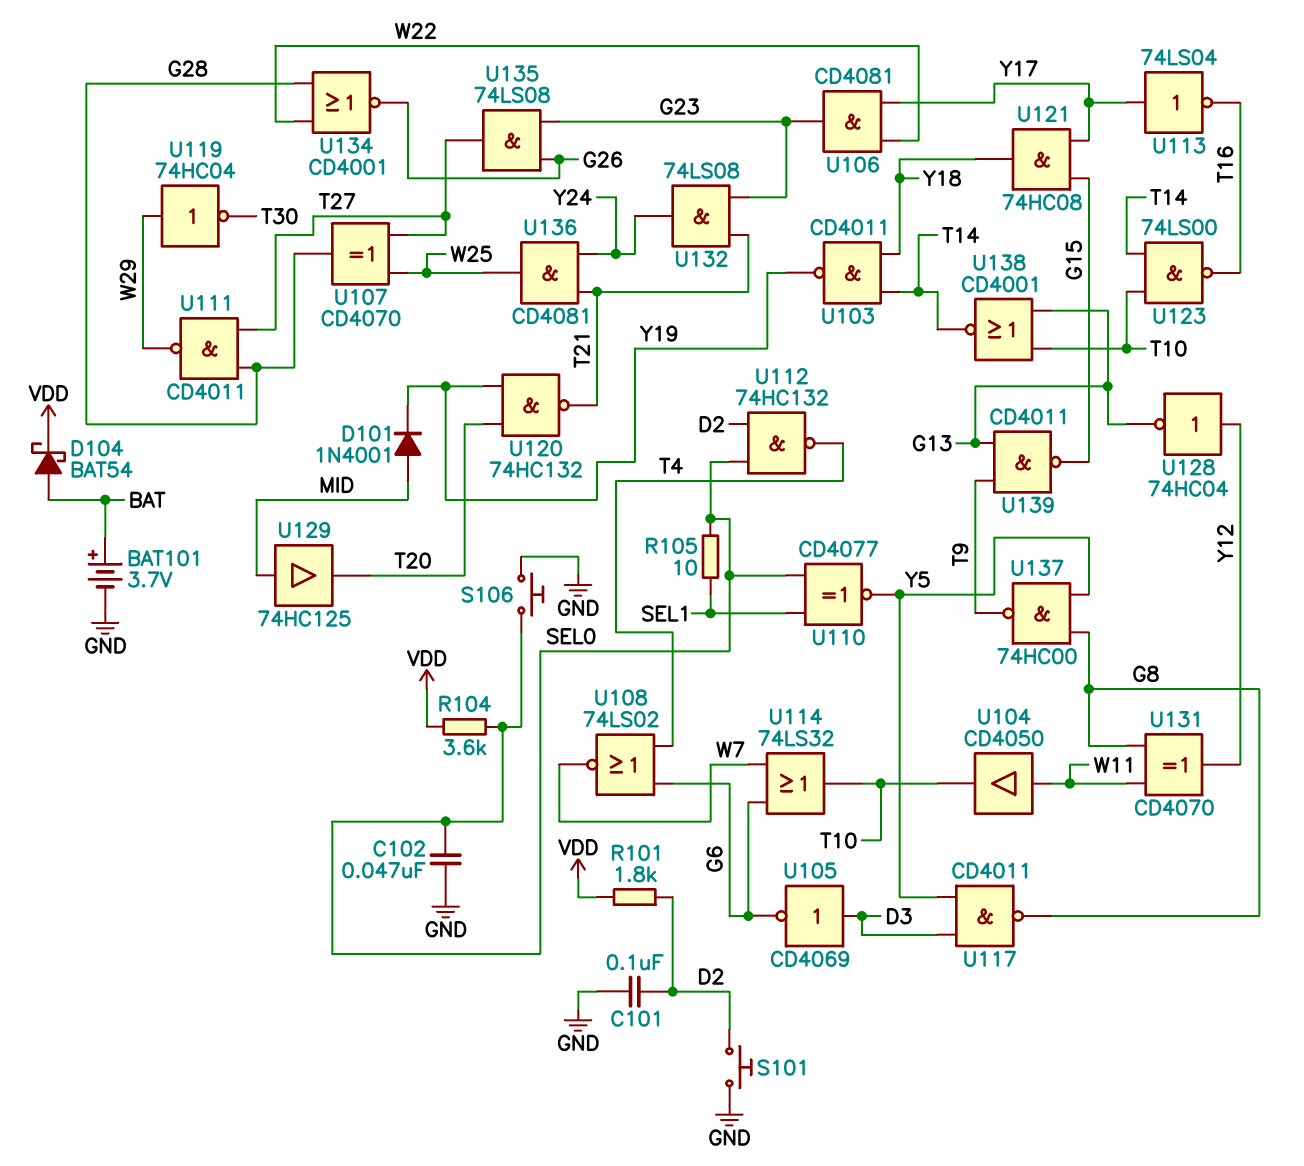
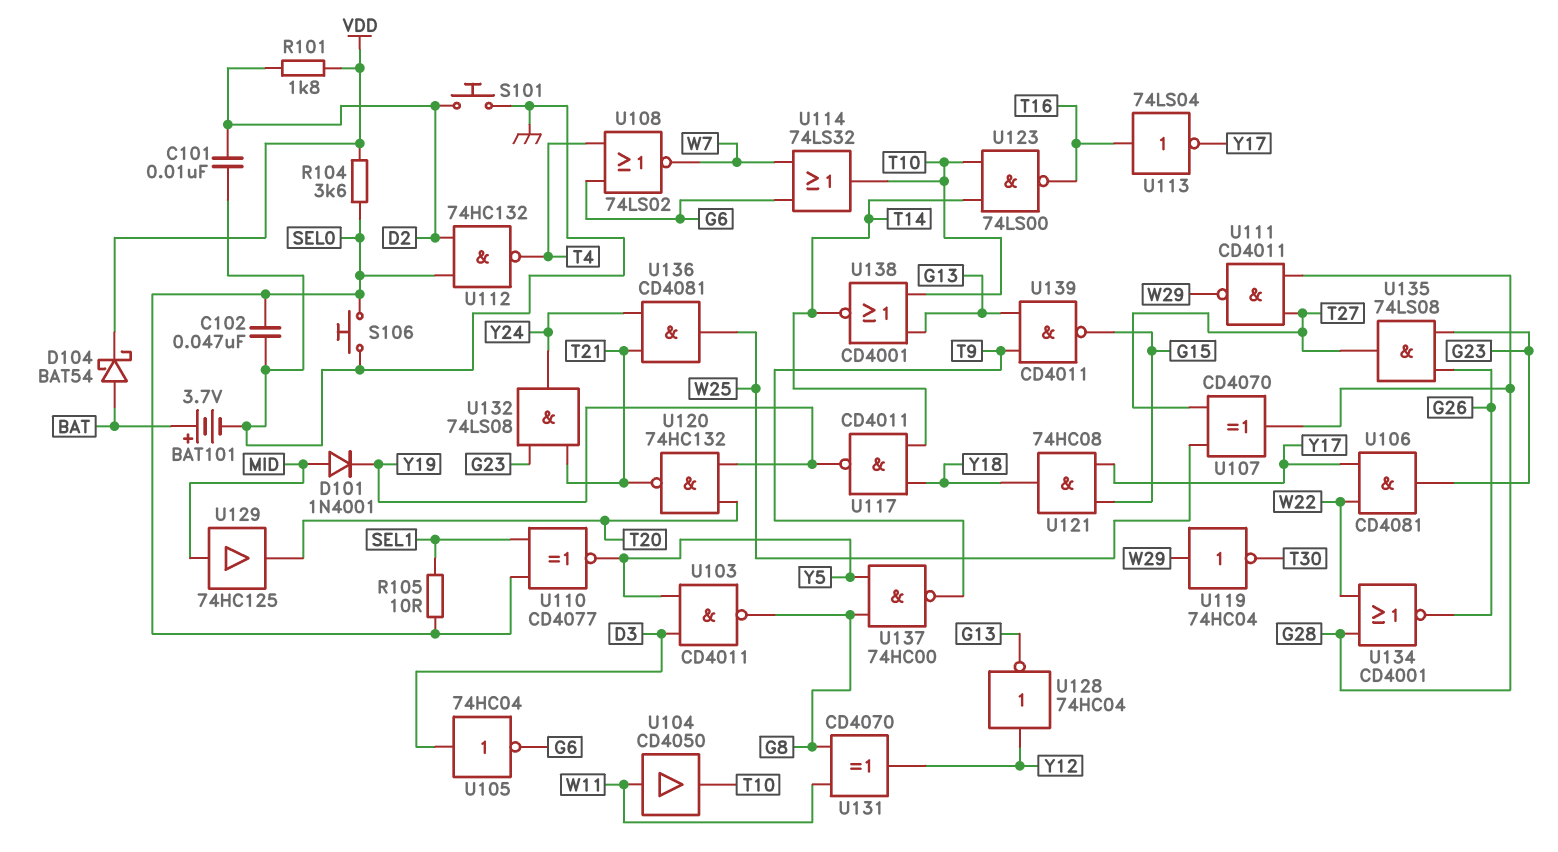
C101: 100nF (D2, GND) -> 10nF (D2, GND)
U103: NAND CD4011 (in T14, in Y18, out Y19) -> NAND CD4011 (in D3, in Y5, out G8)
U105: NOT CD4069 (in D3, out G6) -> NOT 74HC04 (in D3, out G6)
U113: NOT 74LS04 (in Y17, out T16) -> NOT 74LS04 (in T16, out Y17)
U117: NAND CD4011 (in D3, in Y5, out G8) -> NAND CD4011 (in T14, in Y18, out Y19)

